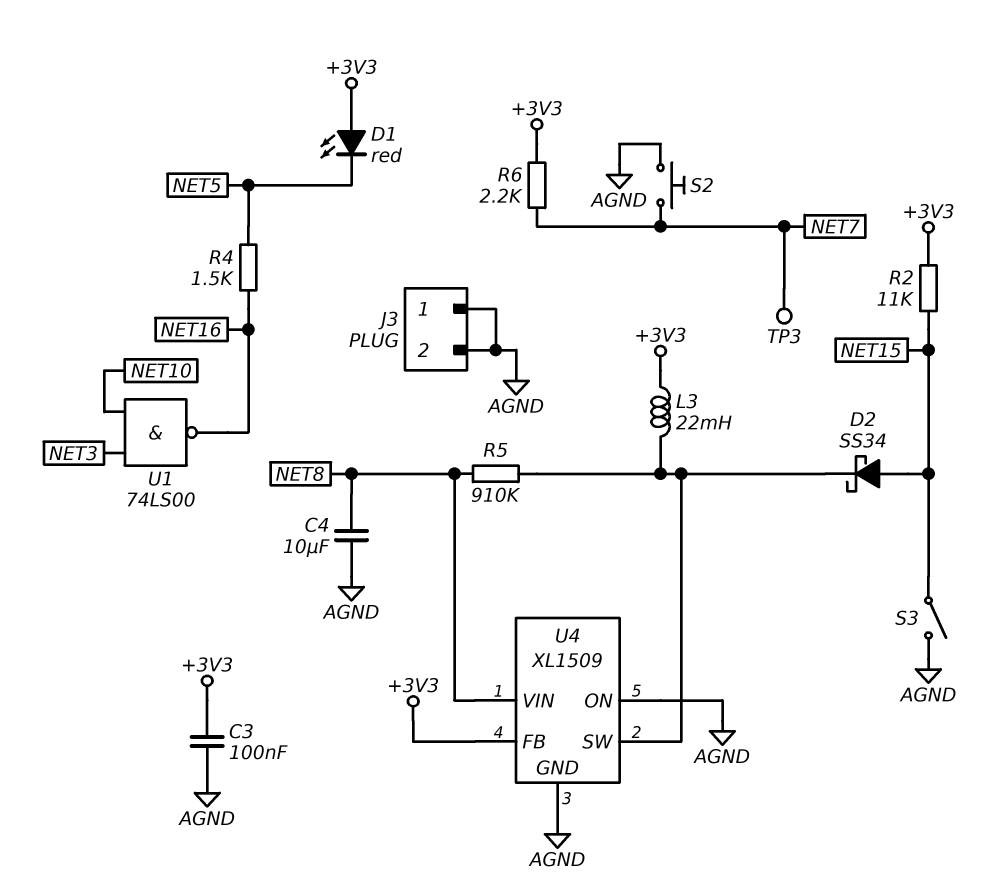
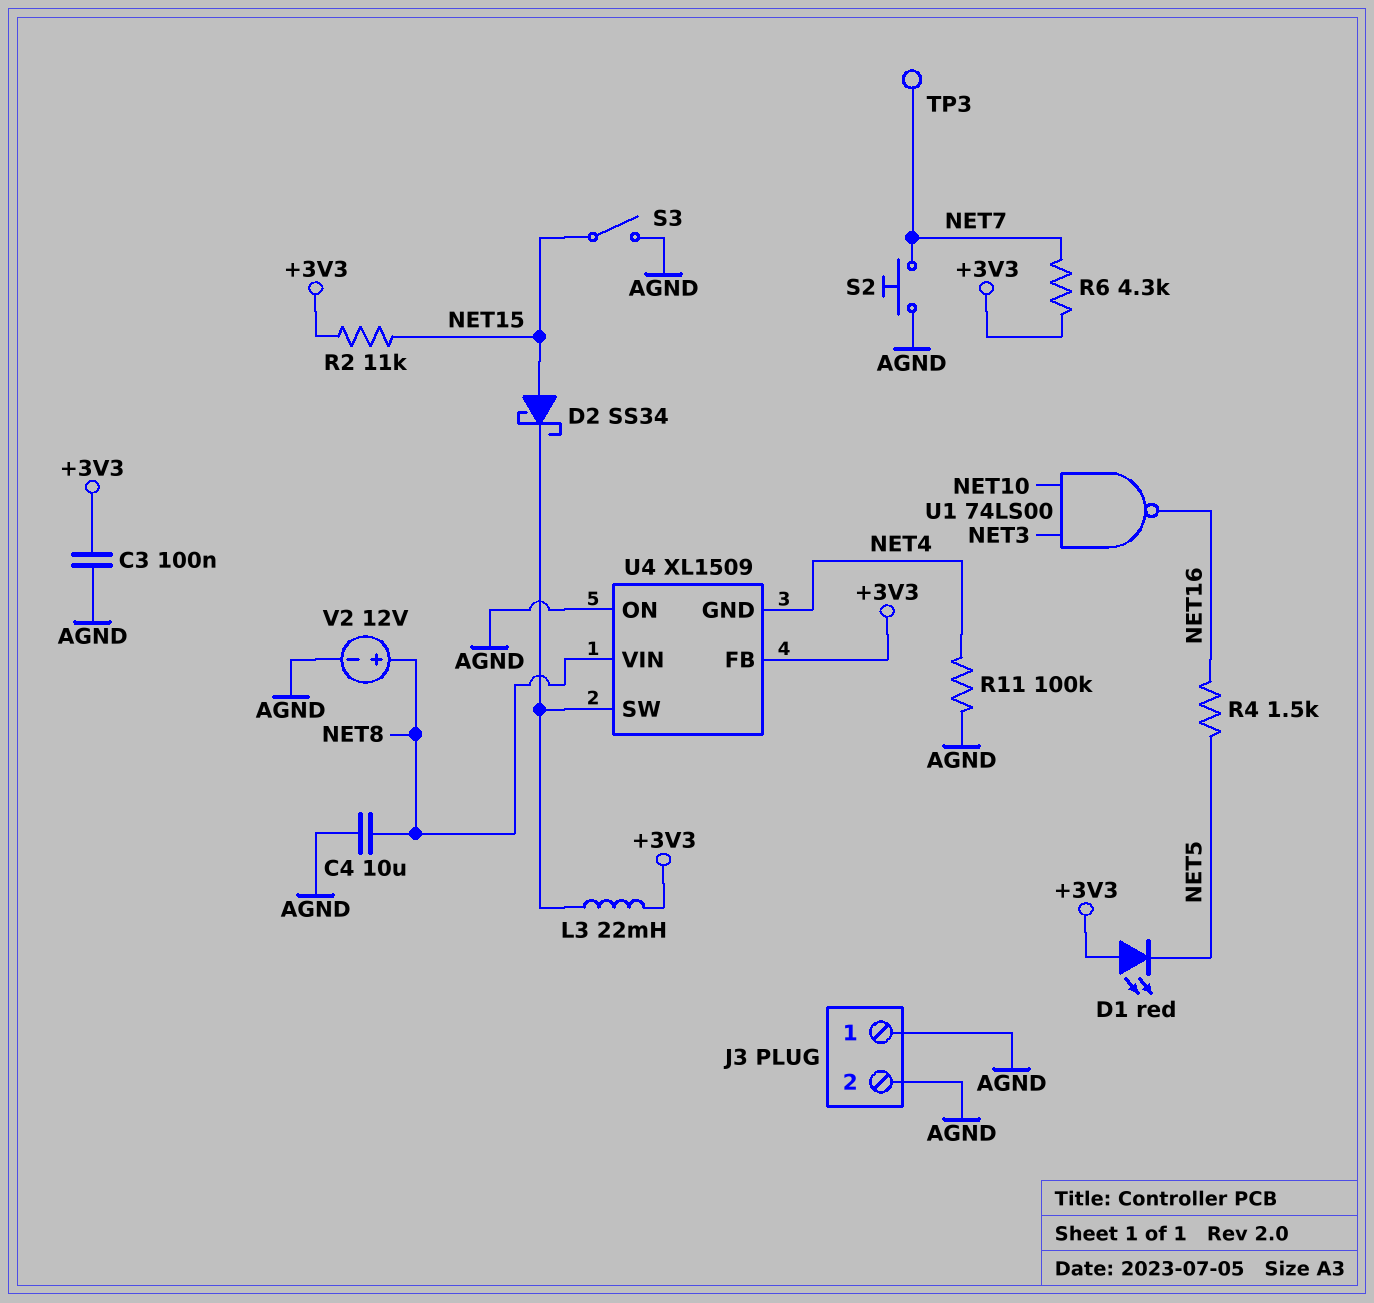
R5: 910k (NET8, U4/SW) -> none
R6: 2.2k (+3V3, NET7) -> 4.3k (+3V3, NET7)
R11: none -> 100k (AGND, NET4)
U4 pin GND: AGND -> NET4
V2: none -> 12V (plus NET8, minus AGND)

